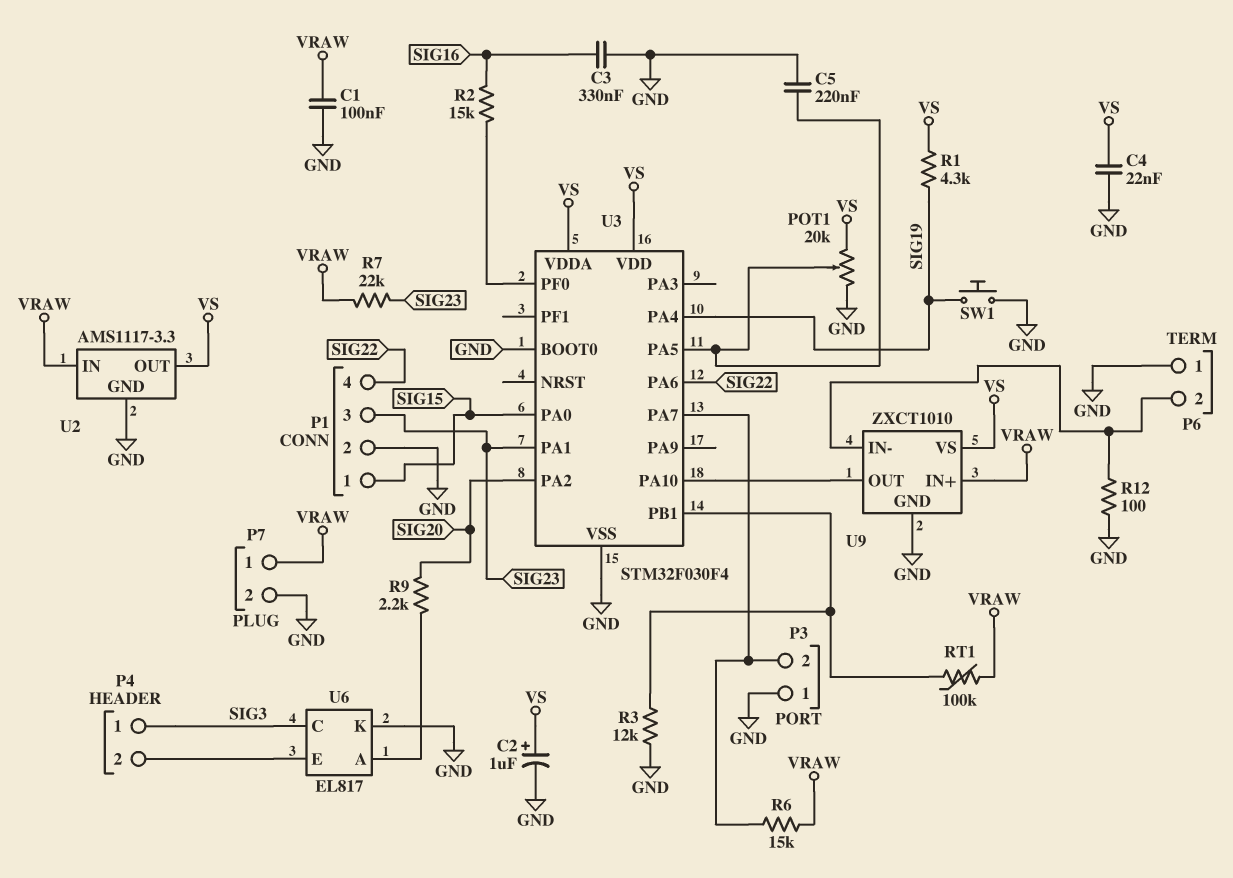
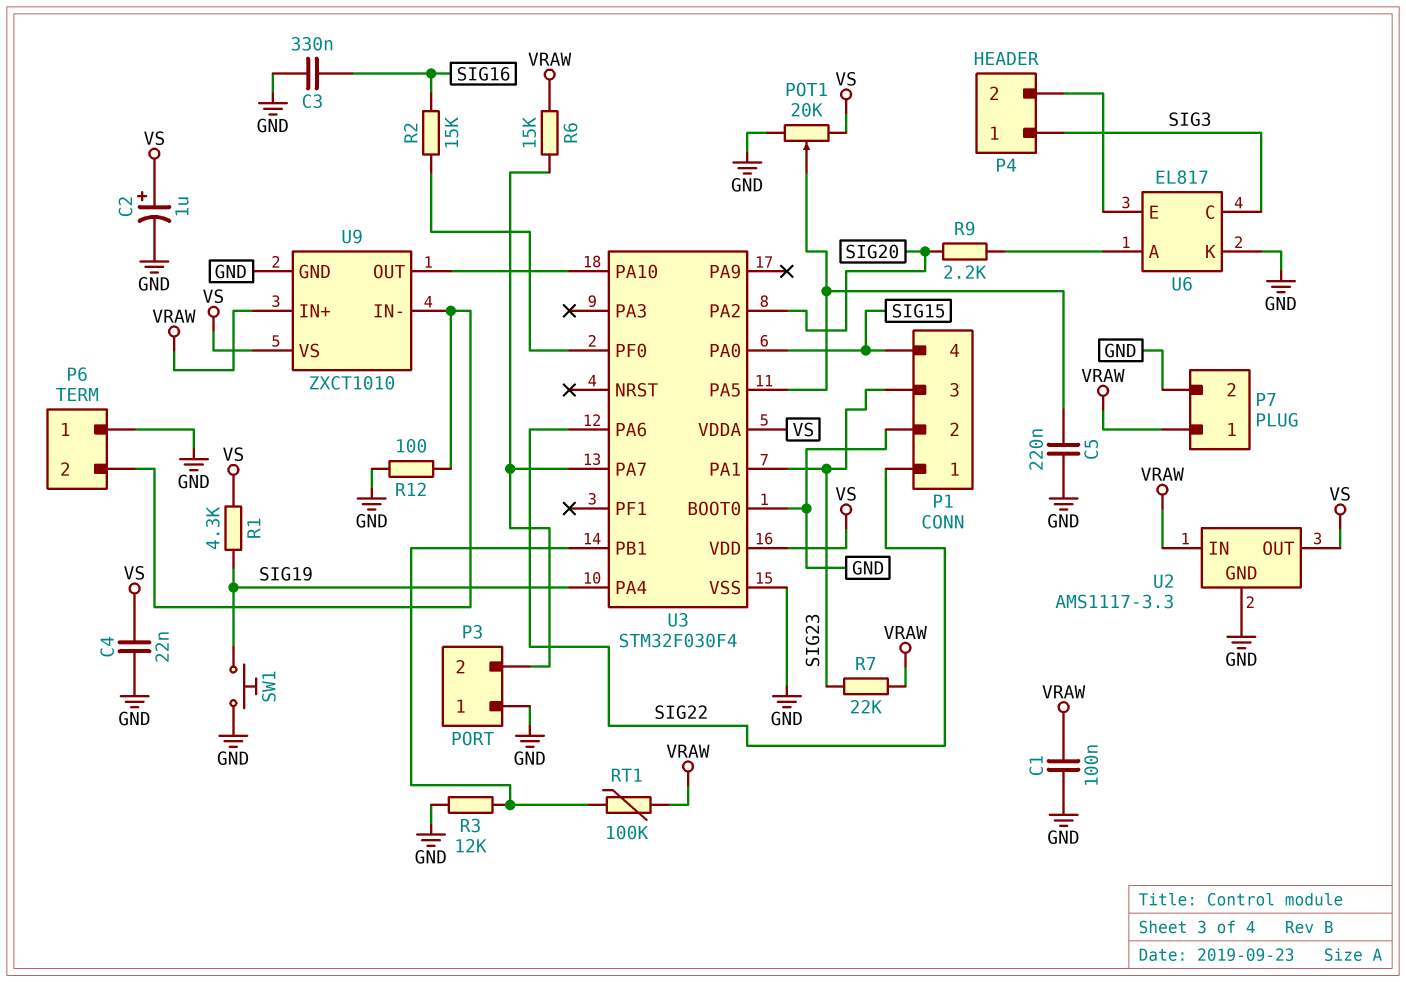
P1 pin 1: SIG15 -> SIG22
P1 pin 4: SIG22 -> SIG15

